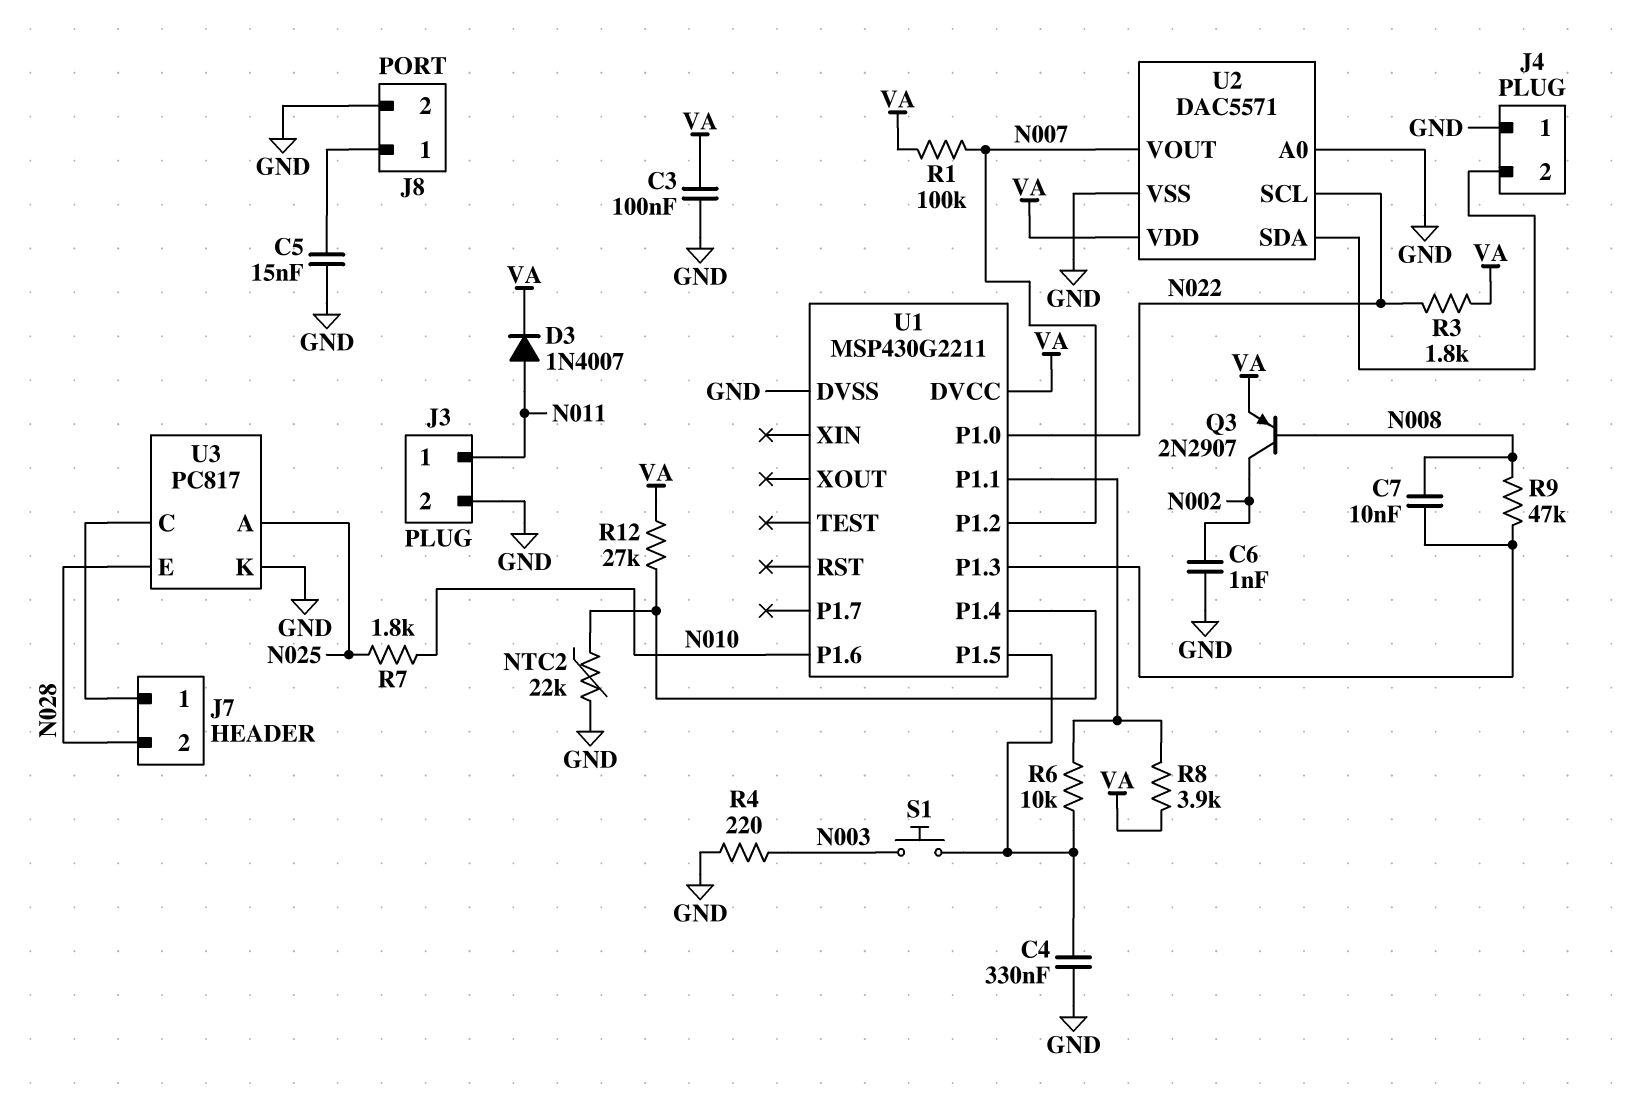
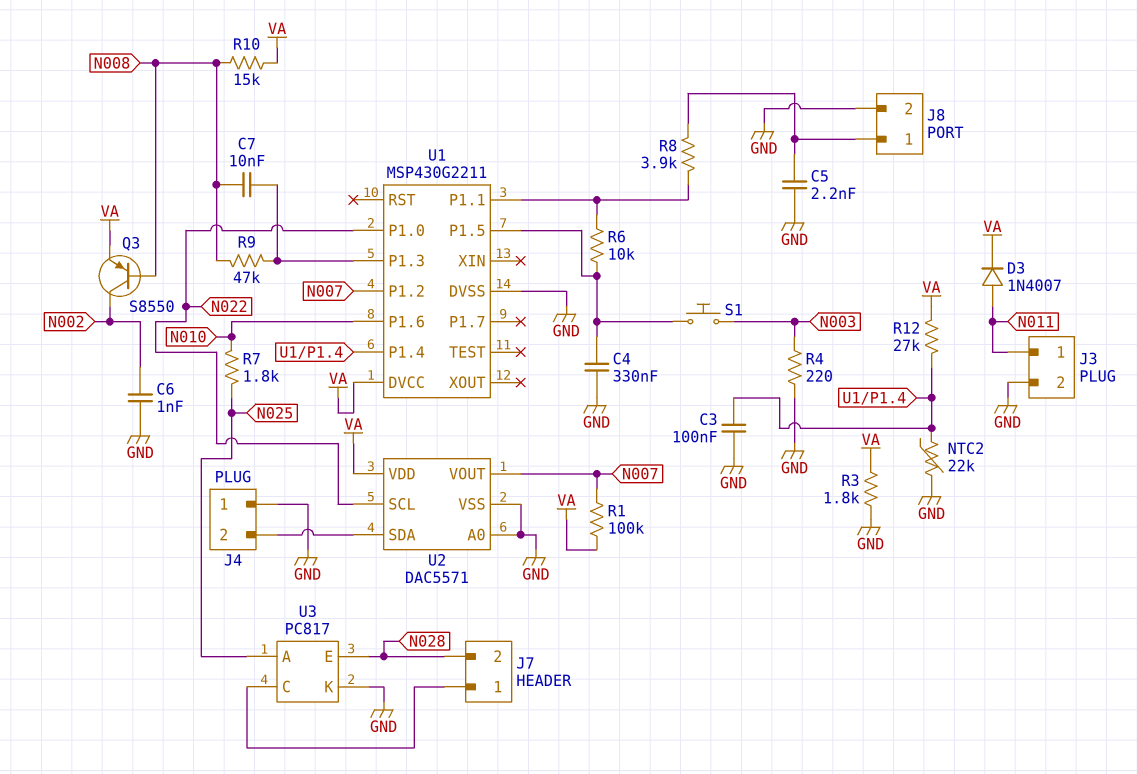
C3: 100nF (GND, VA) -> 100nF (GND, U1/P1.4)
C5: 15nF (GND, J8/1) -> 2.2nF (GND, J8/1)
Q3: PNP 2N2907 (B N008, C N002, E VA) -> PNP S8550 (B N008, C N002, E VA)
R3: 1.8k (N022, VA) -> 1.8k (GND, VA)
R8: 3.9k (U1/P1.1, VA) -> 3.9k (J8/1, U1/P1.1)
R10: none -> 15k (N008, VA)

